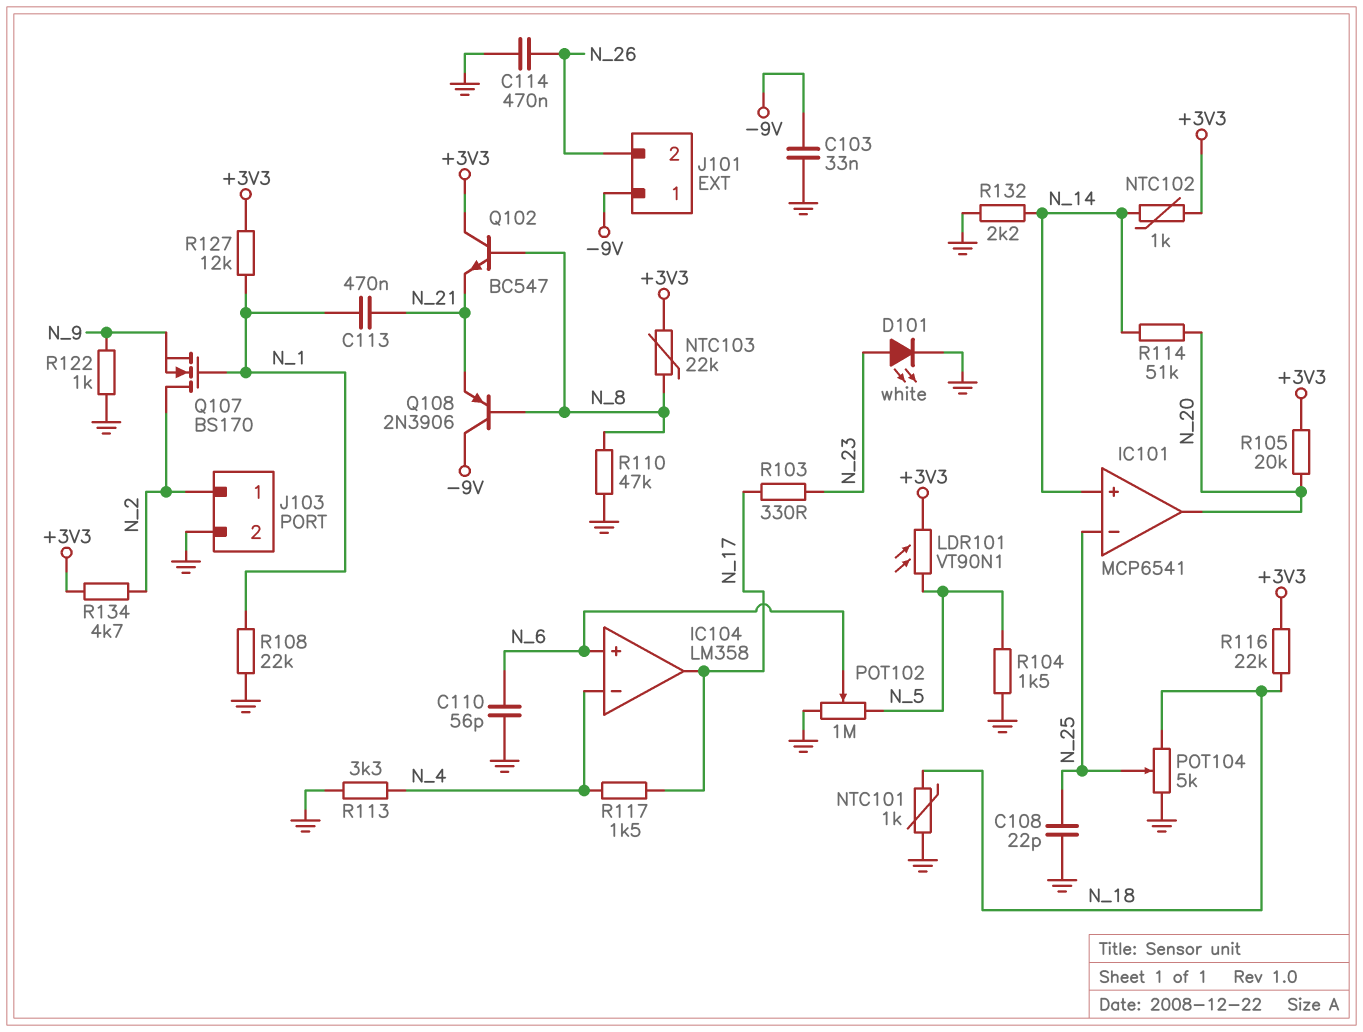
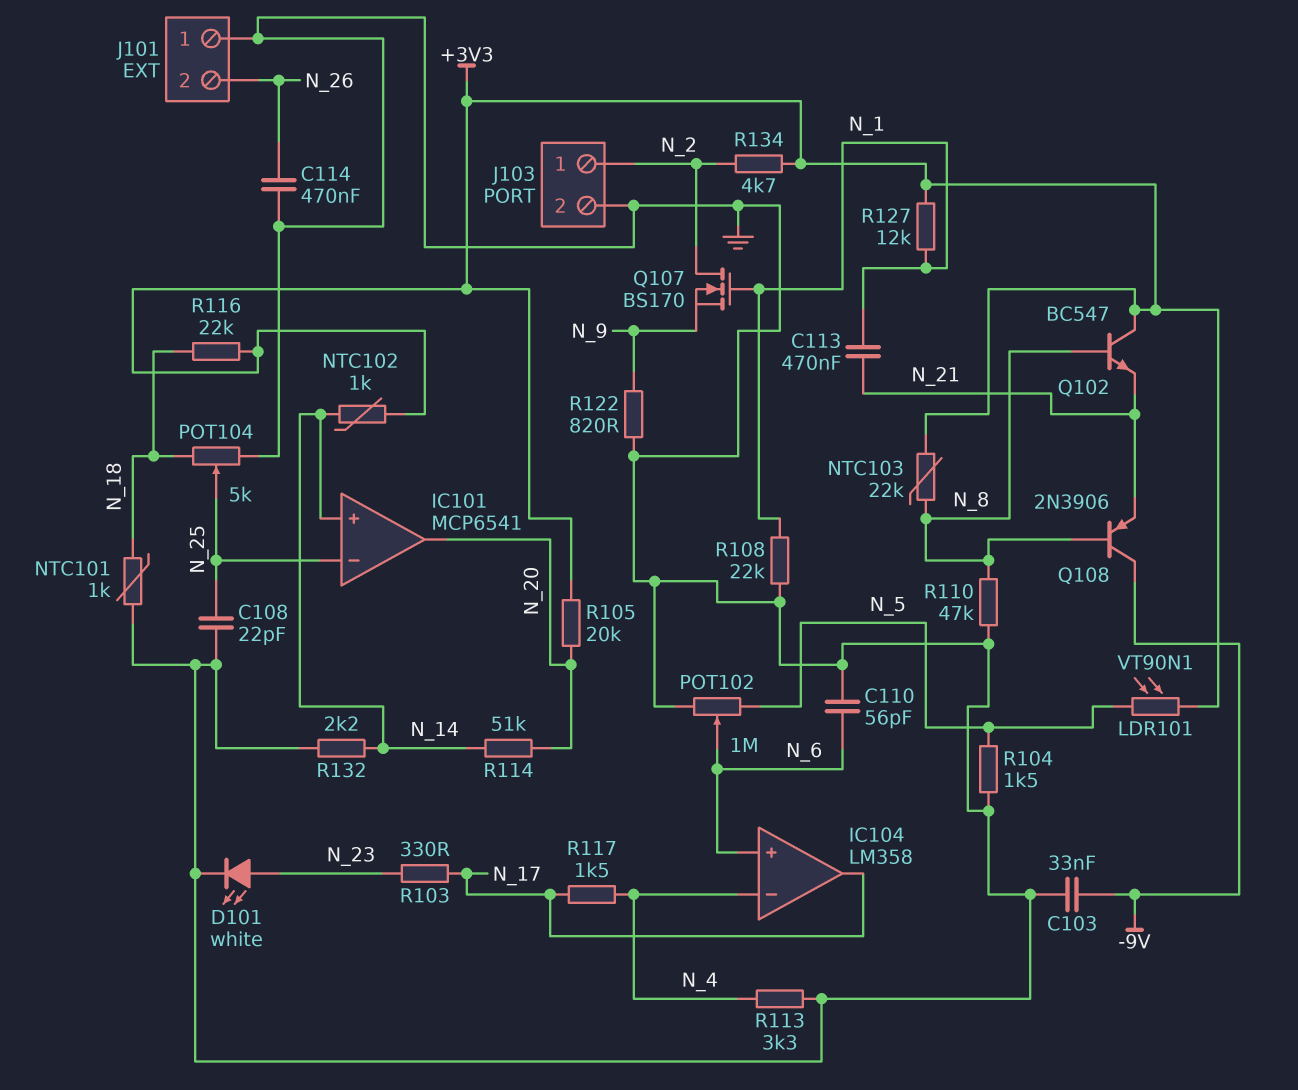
J101 pin 1: -9V -> GND
R122: 1k (GND, N_9) -> 820 (GND, N_9)

